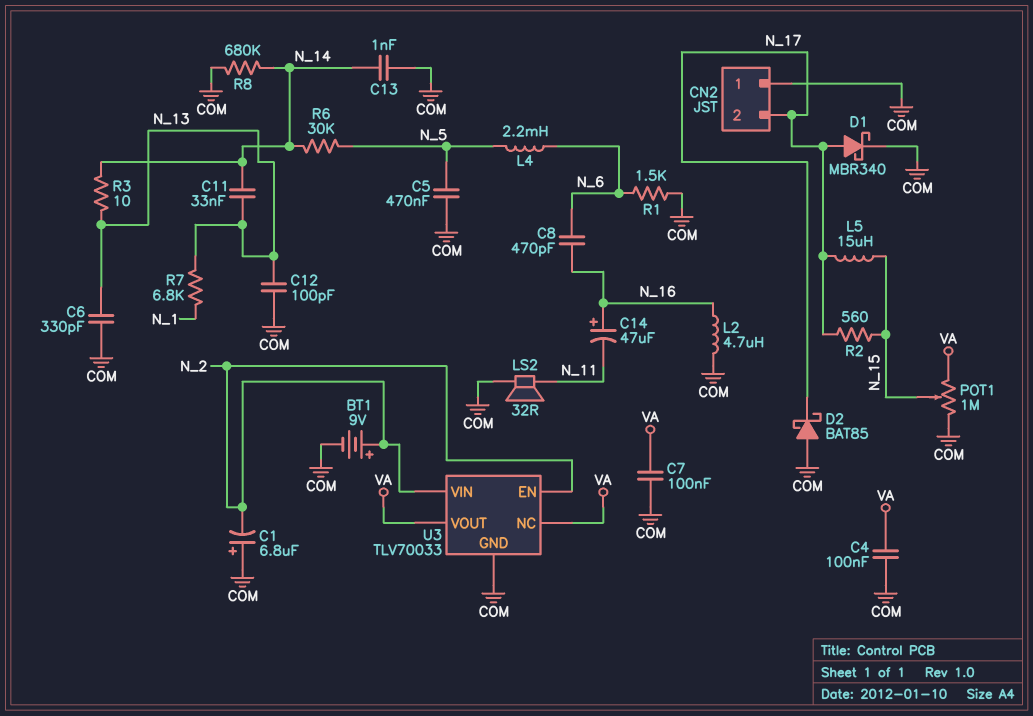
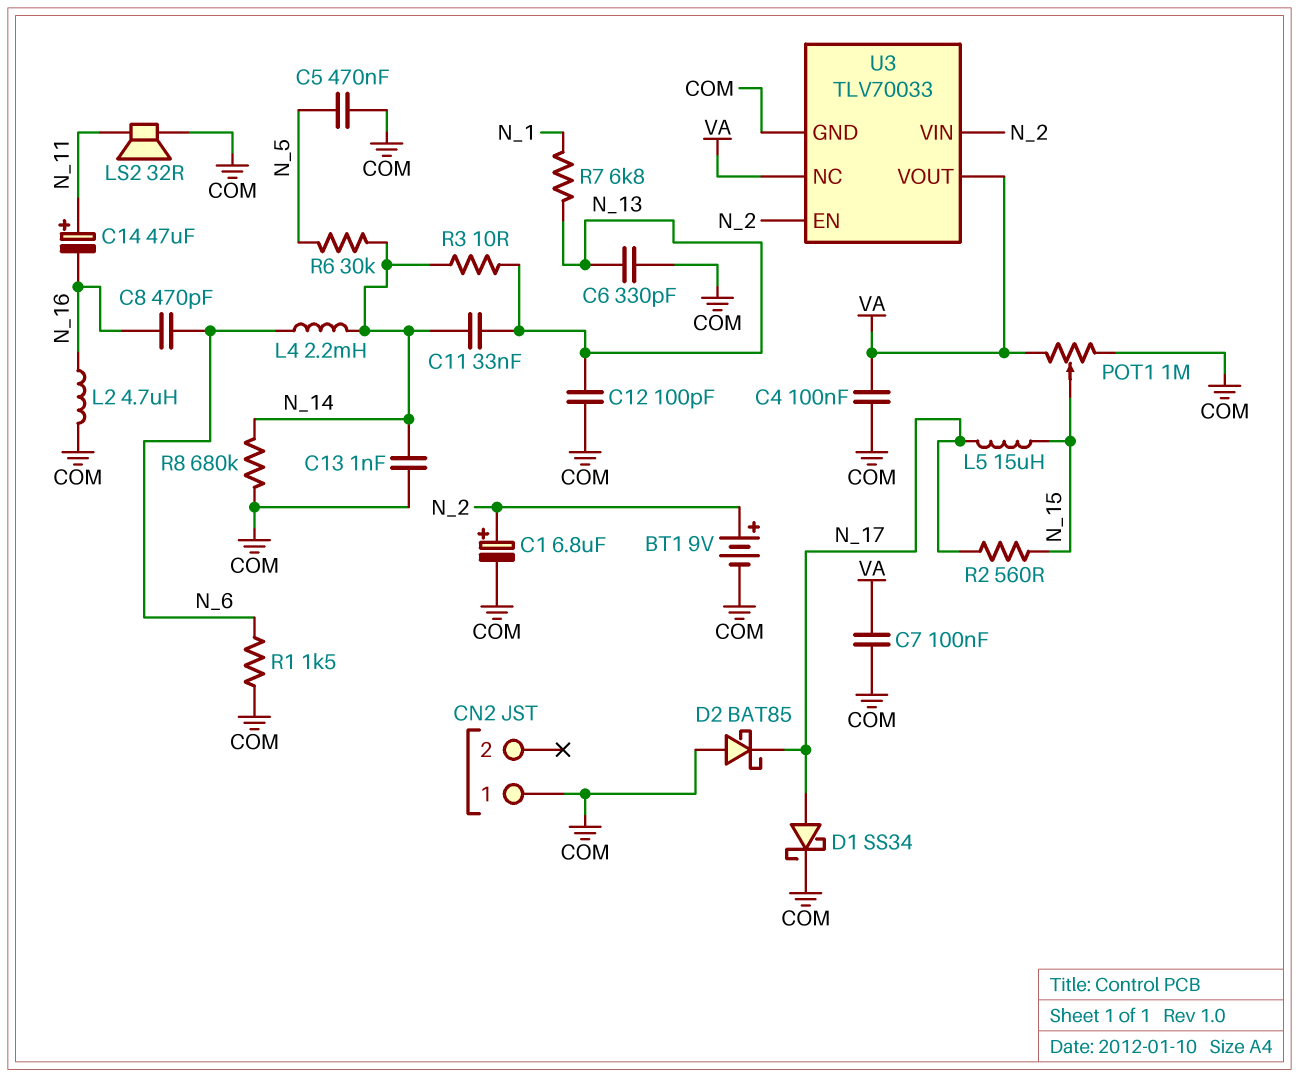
C1: 6.8uF (plus COM, minus N_2) -> 6.8uF (plus N_2, minus COM)
C14: 47uF (plus N_16, minus N_11) -> 47uF (plus N_11, minus N_16)
CN2 pin 2: N_17 -> none
D1: schottky MBR340 (A N_17, K COM) -> schottky SS34 (A N_17, K COM)
L4: 2.2mH (N_5, N_6) -> 2.2mH (N_6, N_14)

